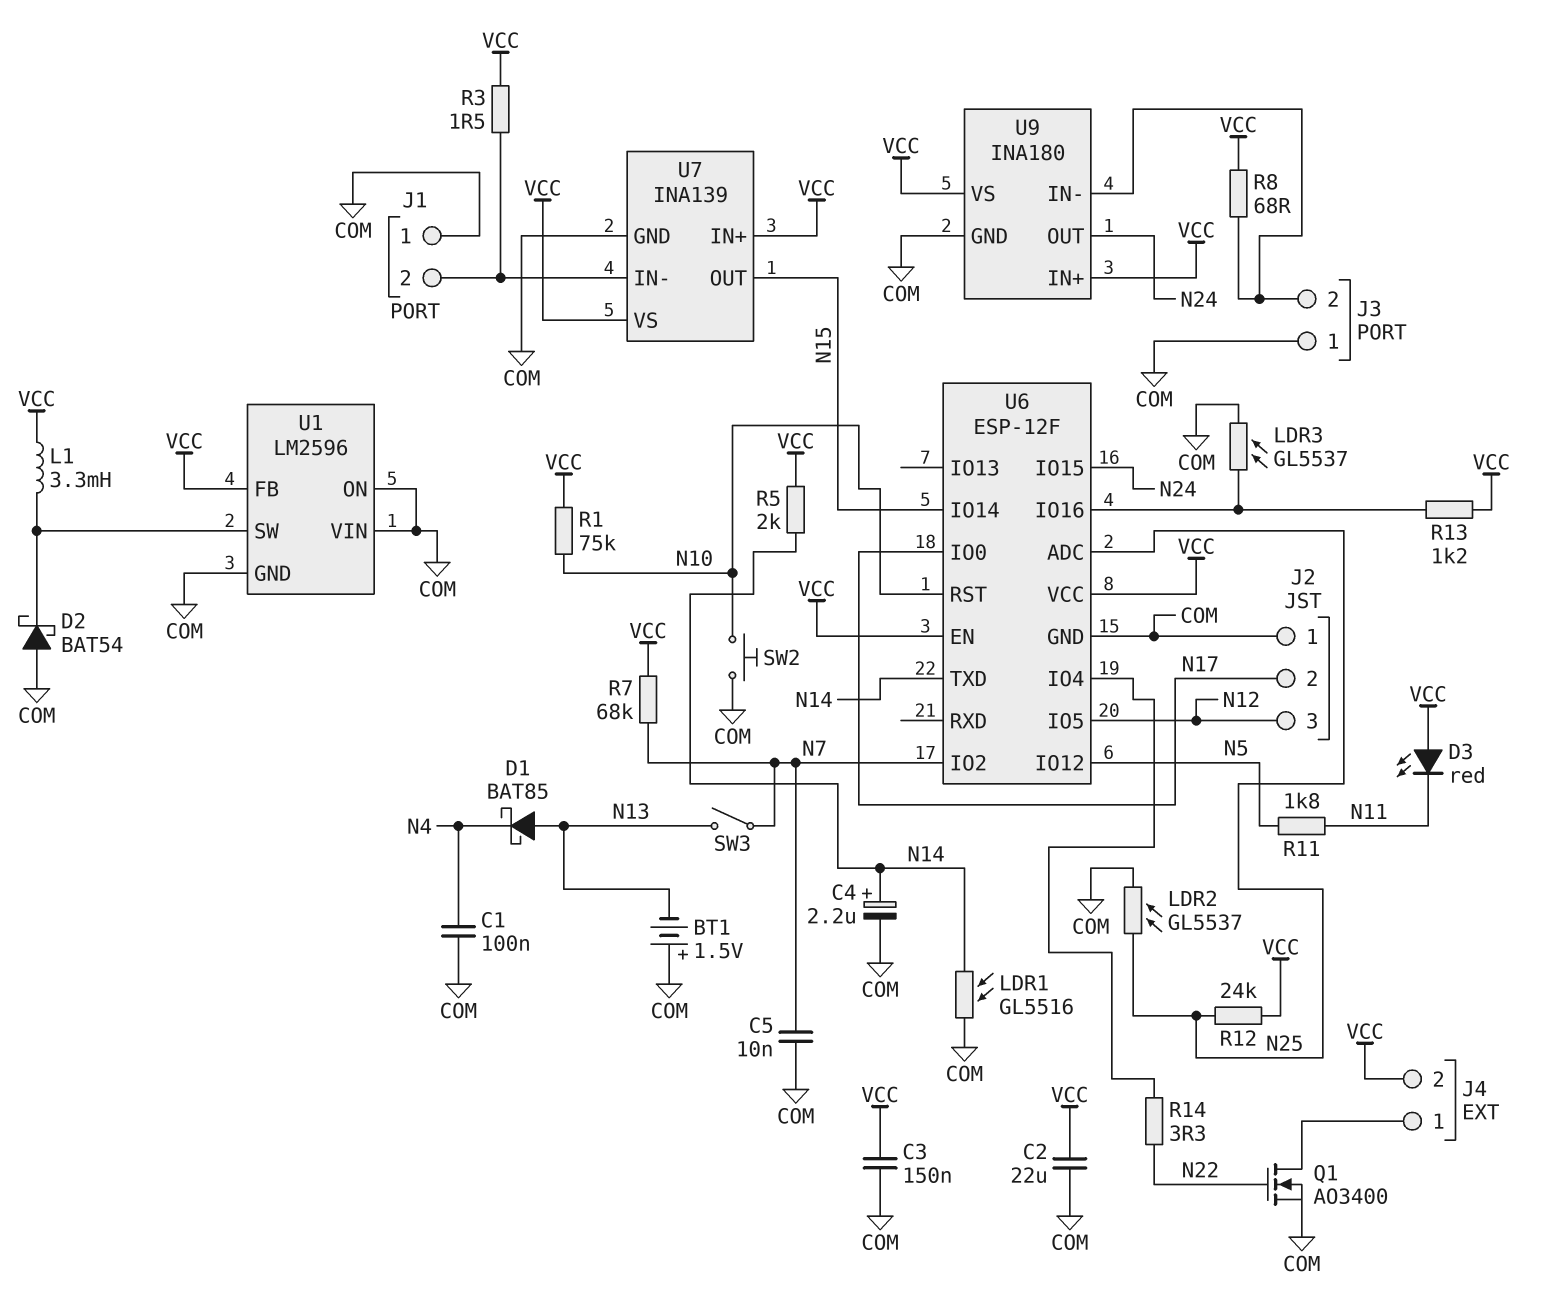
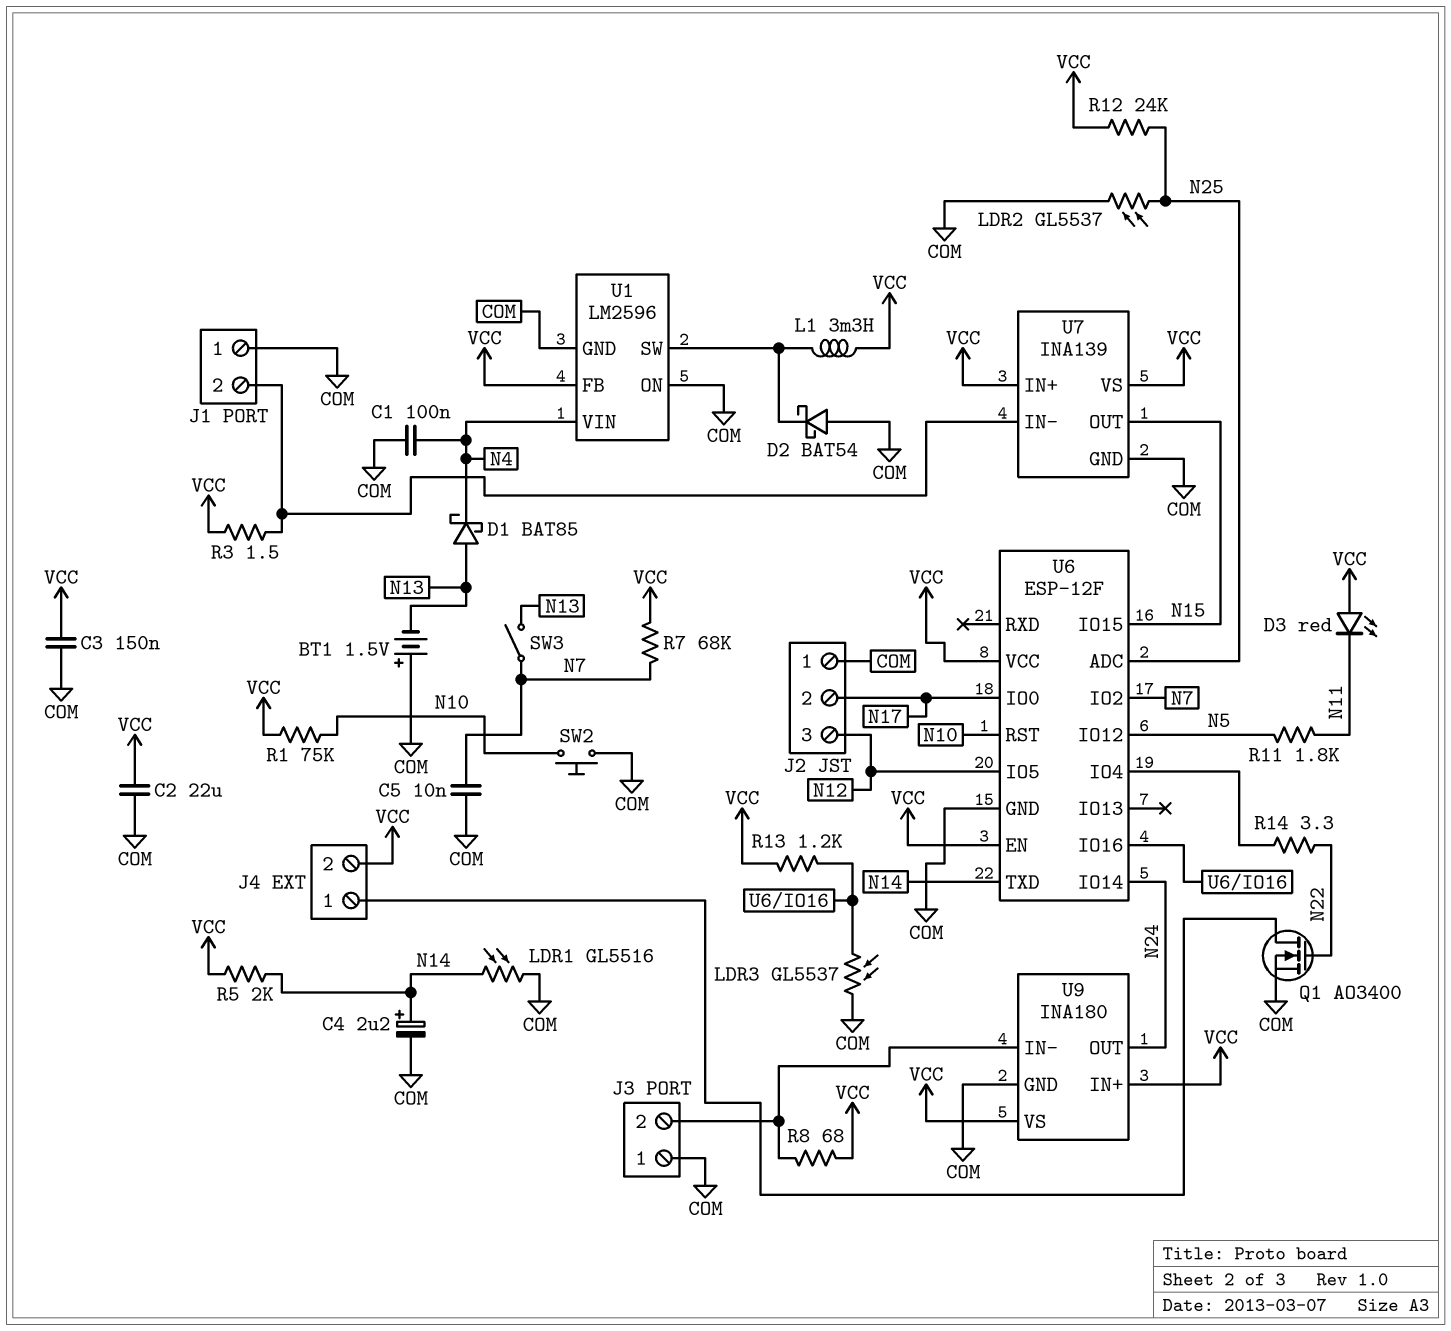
U1 pin VIN: COM -> N4
U6 pin IO14: N15 -> N24
U6 pin IO15: N24 -> N15

